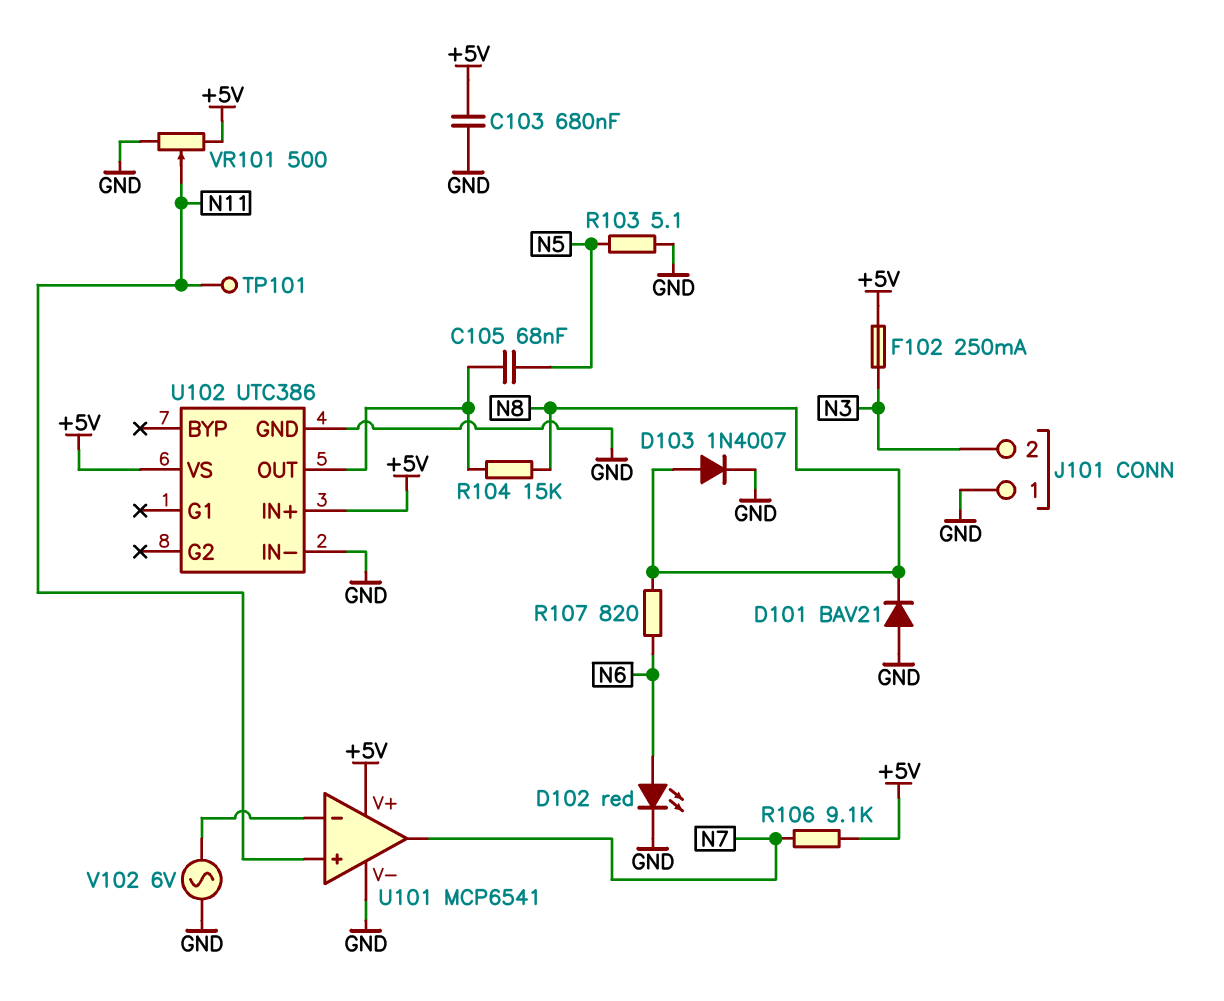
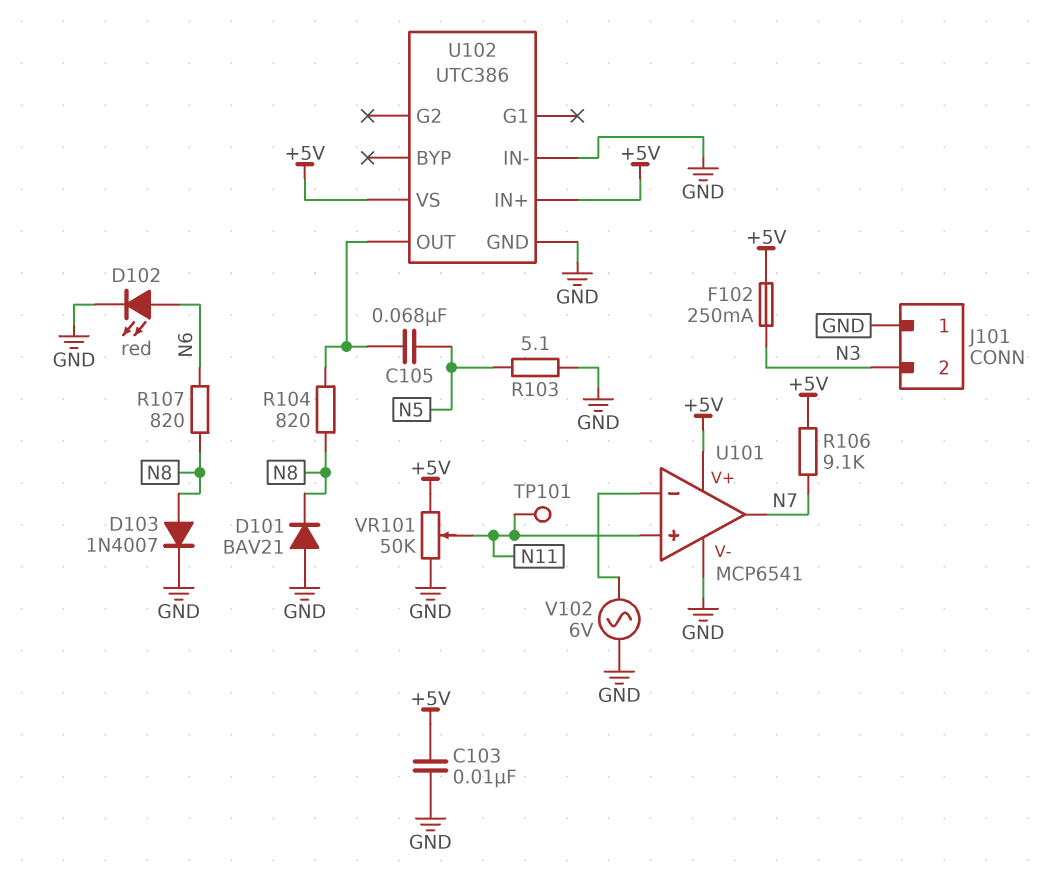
C103: 680nF (+5V, GND) -> 10nF (+5V, GND)
R104: 15k (N8, U102/OUT) -> 820 (N8, U102/OUT)
VR101: 500 (+5V, GND, wiper N11) -> 50k (+5V, GND, wiper N11)

